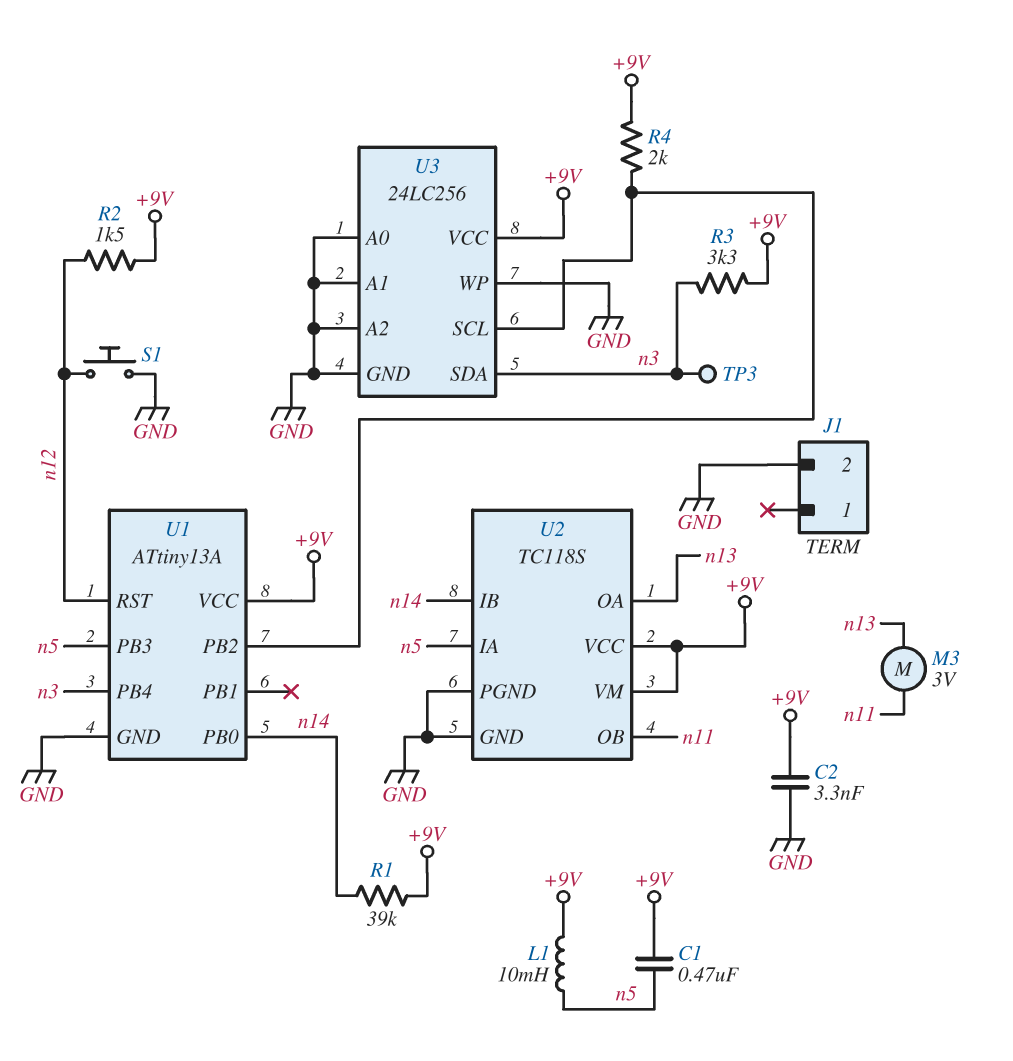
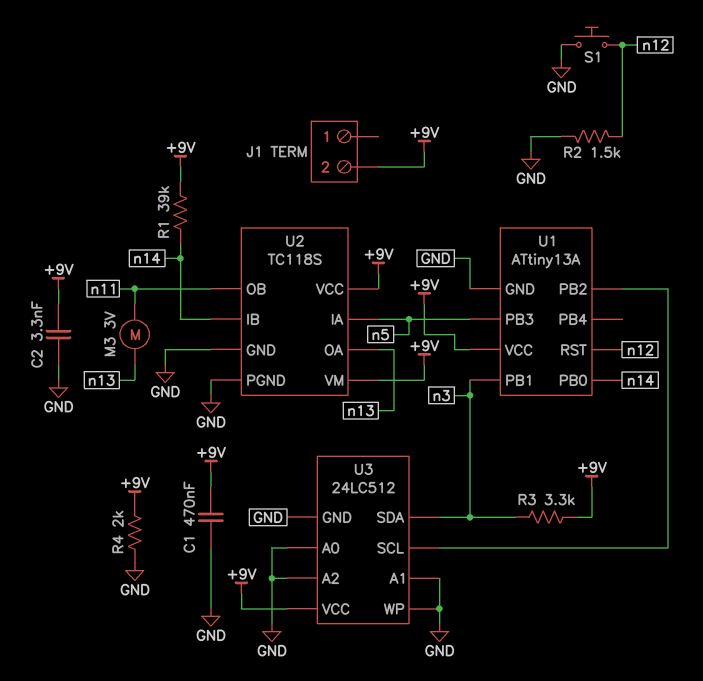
C1: 470nF (+9V, n5) -> 470nF (+9V, GND)
J1 pin 2: GND -> +9V
L1: 10mH (+9V, n5) -> none
R2: 1.5k (+9V, n12) -> 1.5k (GND, n12)
R4: 2k (+9V, U1/PB2) -> 2k (+9V, GND)
TP3: test point (n3) -> none
U1 pin PB1: none -> n3
U1 pin PB4: n3 -> none
U3: 24LC256 -> 24LC512

